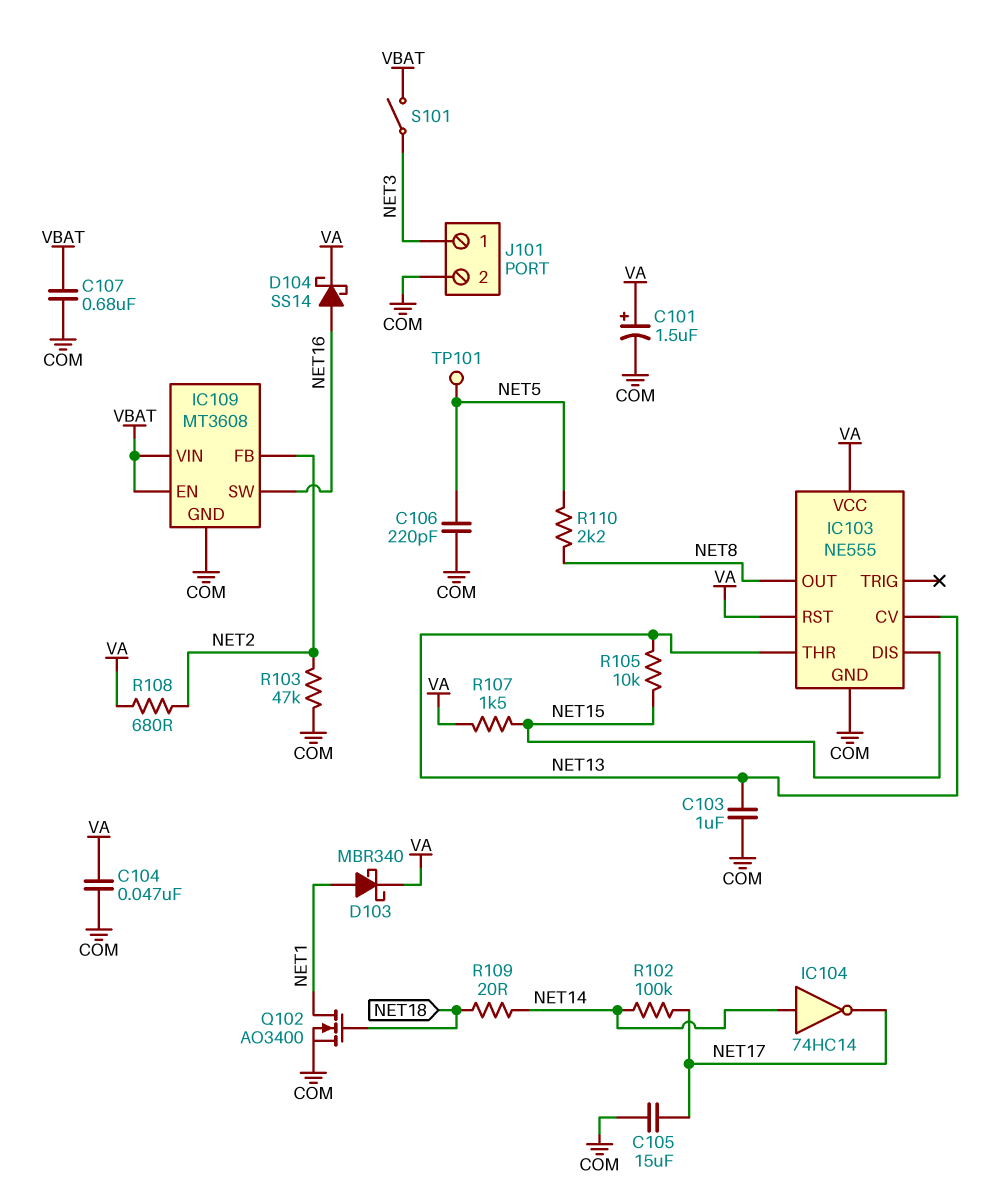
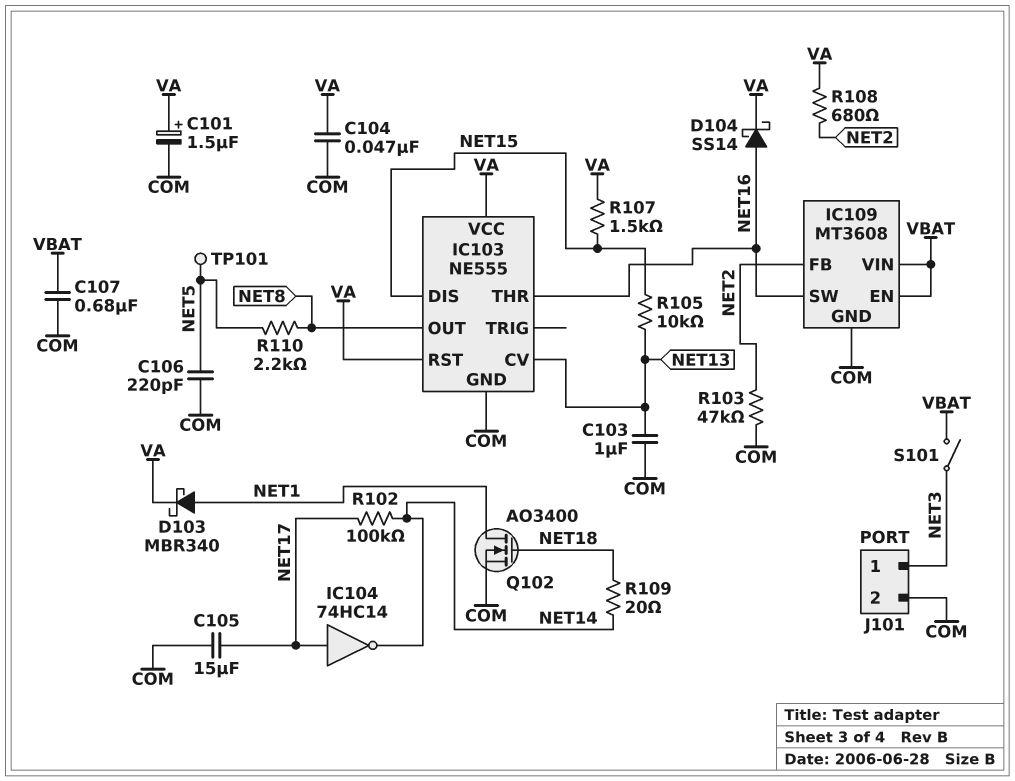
IC103 pin THR: NET13 -> NET16
IC104: NOT 74HC14 (in NET14, out NET17) -> NOT 74HC14 (in NET17, out NET14)

